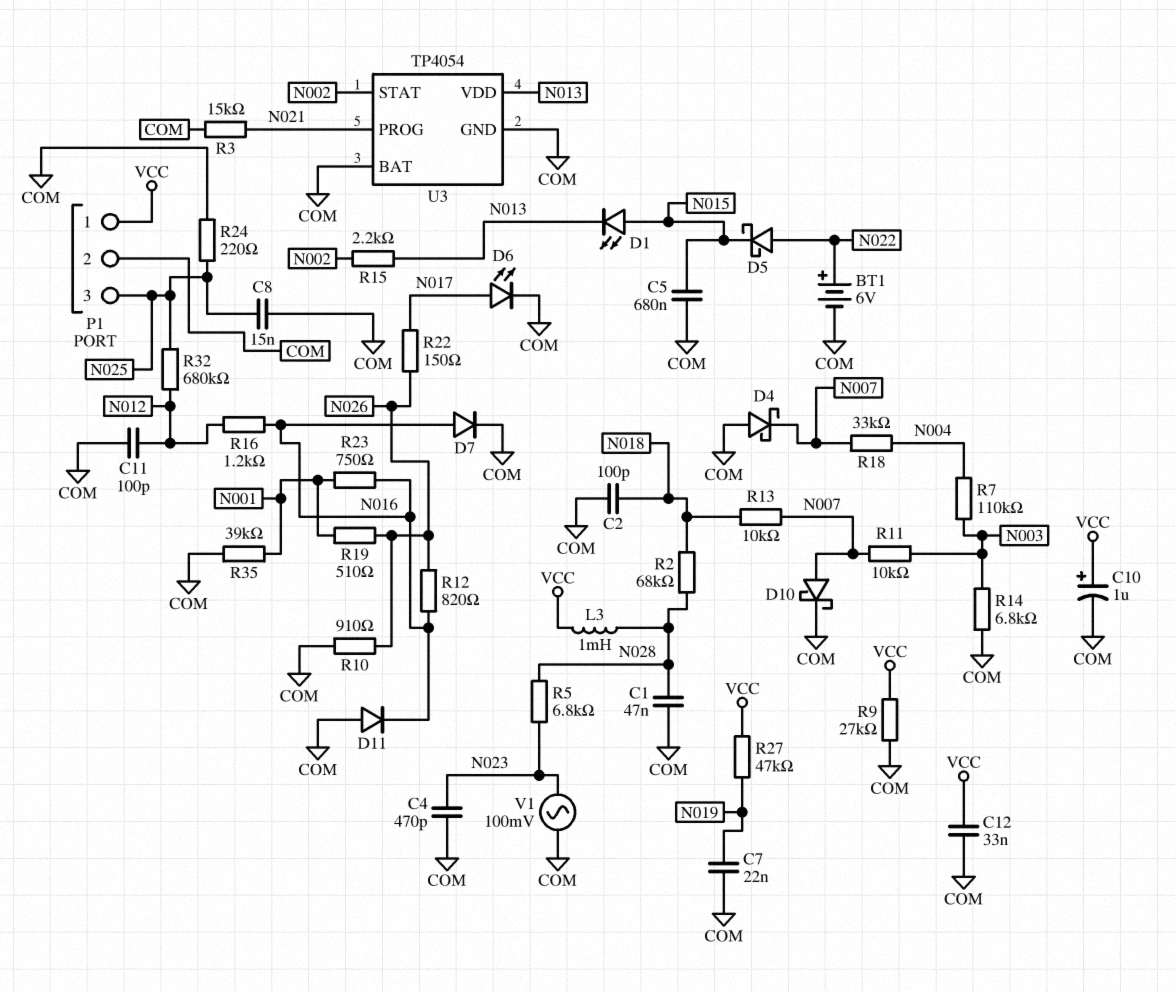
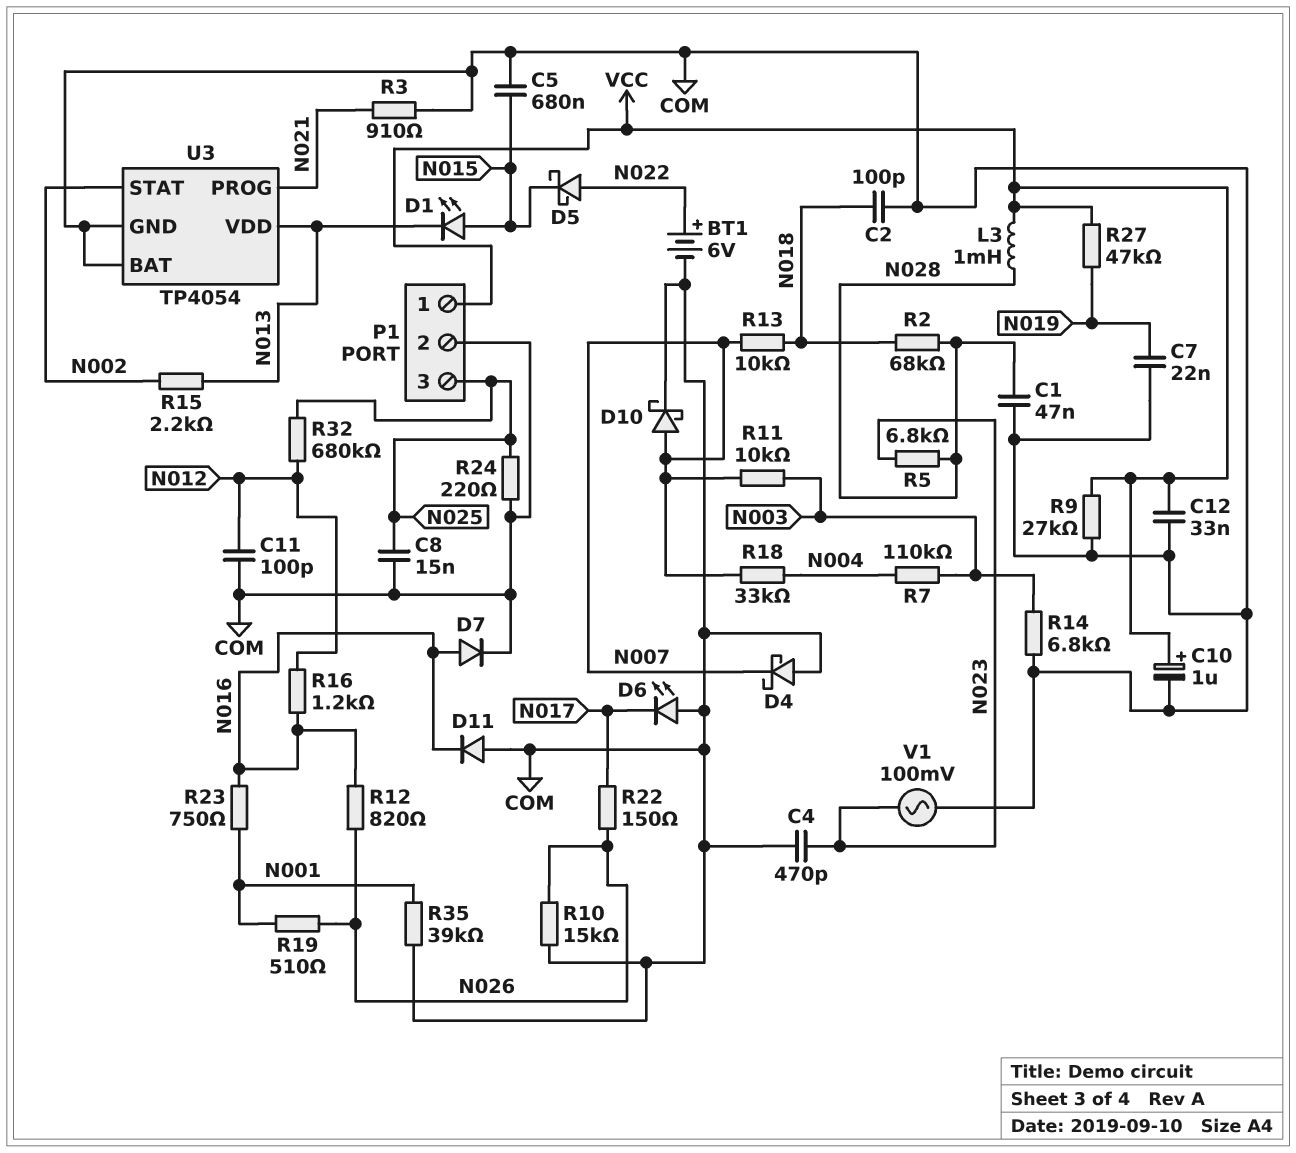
D6: LED (A N017, K COM) -> LED (A COM, K N017)
R3: 15k (COM, N021) -> 910 (COM, N021)
R10: 910 (COM, N026) -> 15k (COM, N026)

